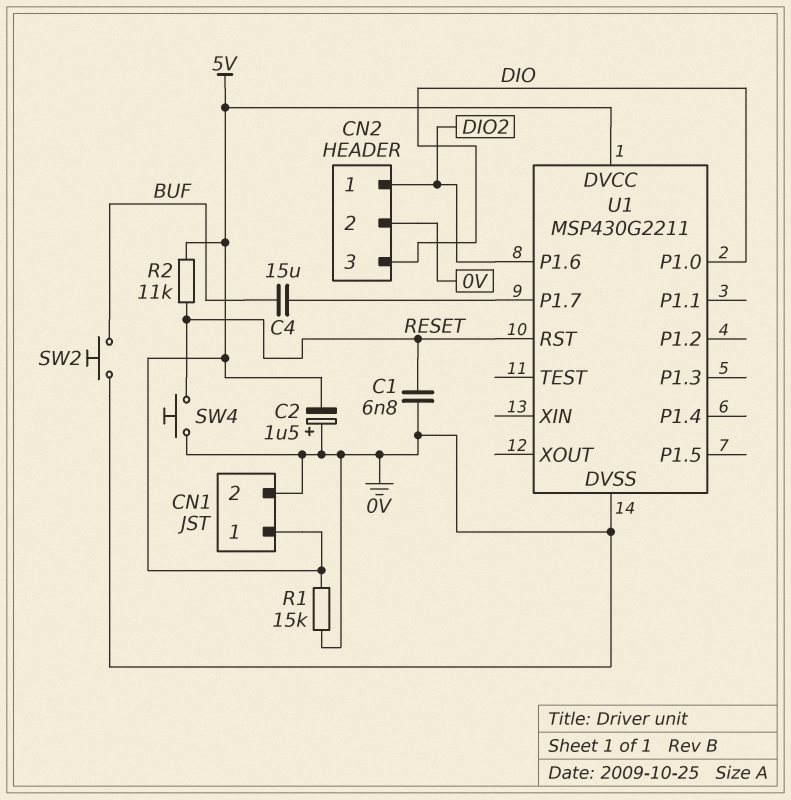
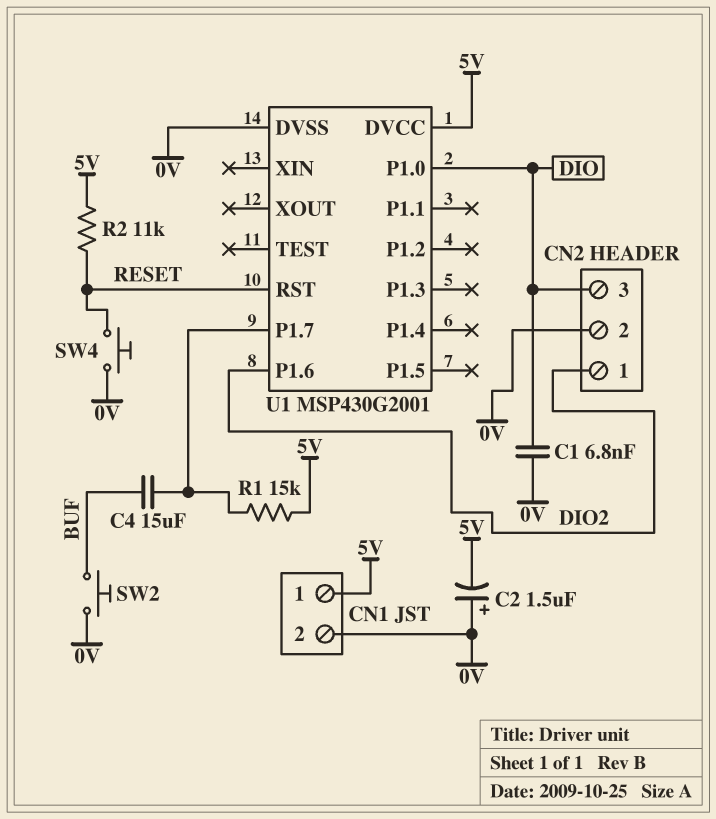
C1: 6.8nF (0V, RESET) -> 6.8nF (0V, DIO)
R1: 15k (0V, 5V) -> 15k (5V, U1/P1.7)
U1: MSP430G2211 -> MSP430G2001

